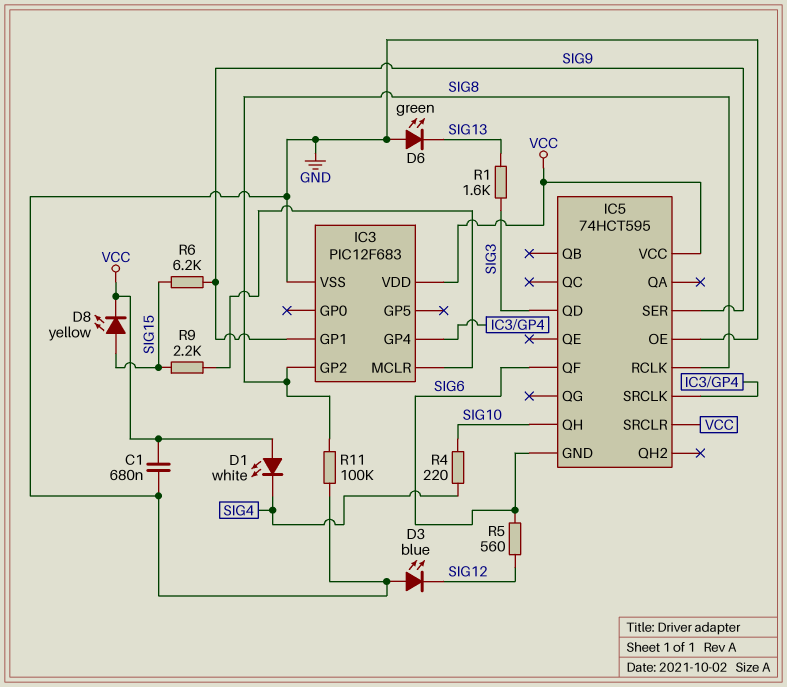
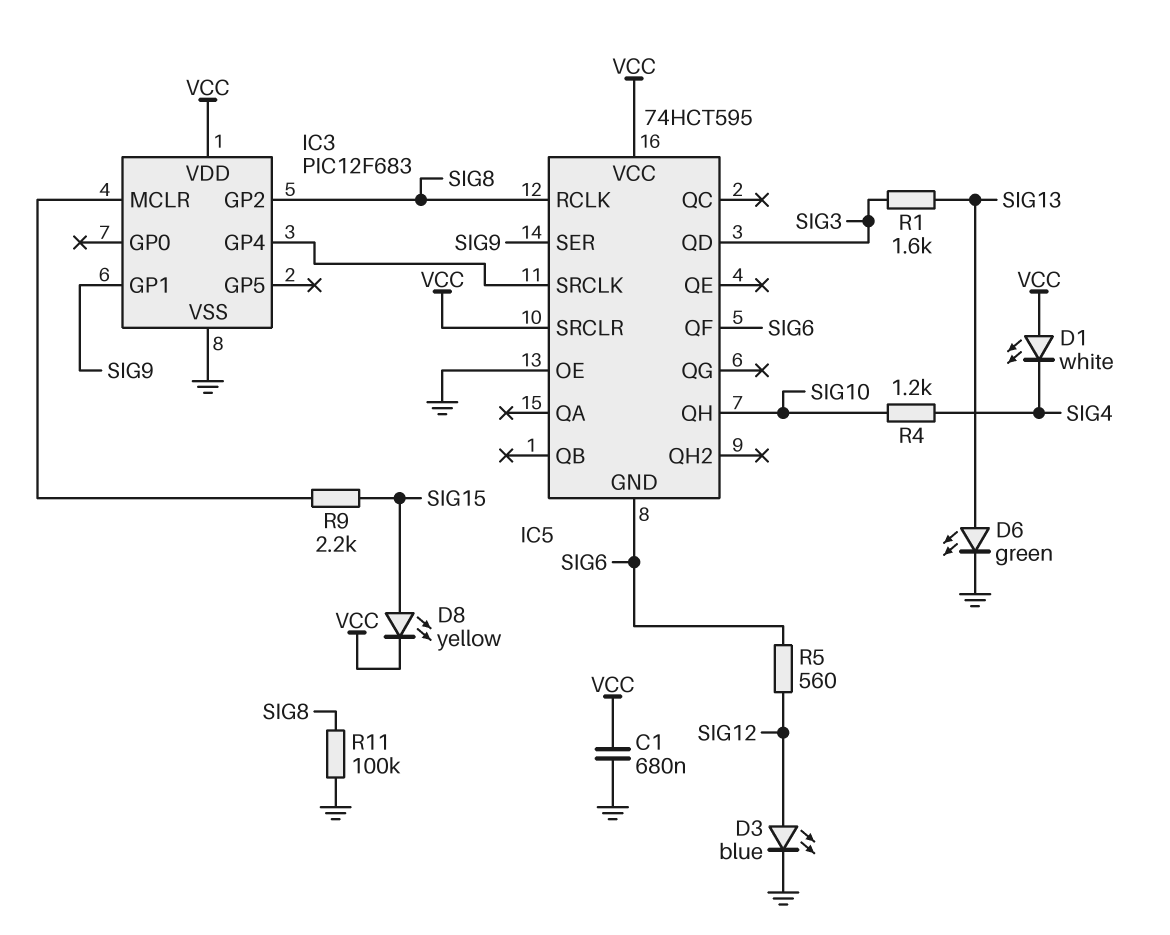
D3: LED blue (A GND, K SIG12) -> LED blue (A SIG12, K GND)
D6: LED green (A GND, K SIG13) -> LED green (A SIG13, K GND)
R4: 220 (SIG4, SIG10) -> 1.2k (SIG4, SIG10)
R6: 6.2k (SIG9, SIG15) -> none

